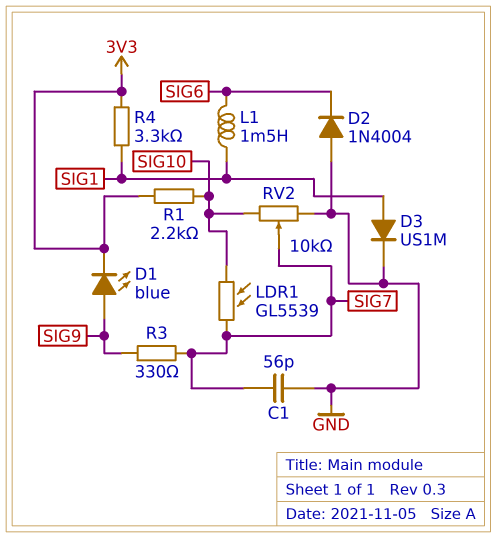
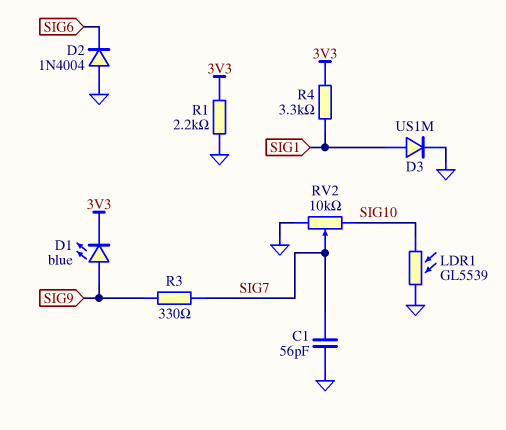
L1: 1.5mH (SIG1, SIG6) -> none
LDR1: GL5539 (SIG7, SIG10) -> GL5539 (GND, SIG10)
R1: 2.2k (3V3, SIG10) -> 2.2k (3V3, GND)

